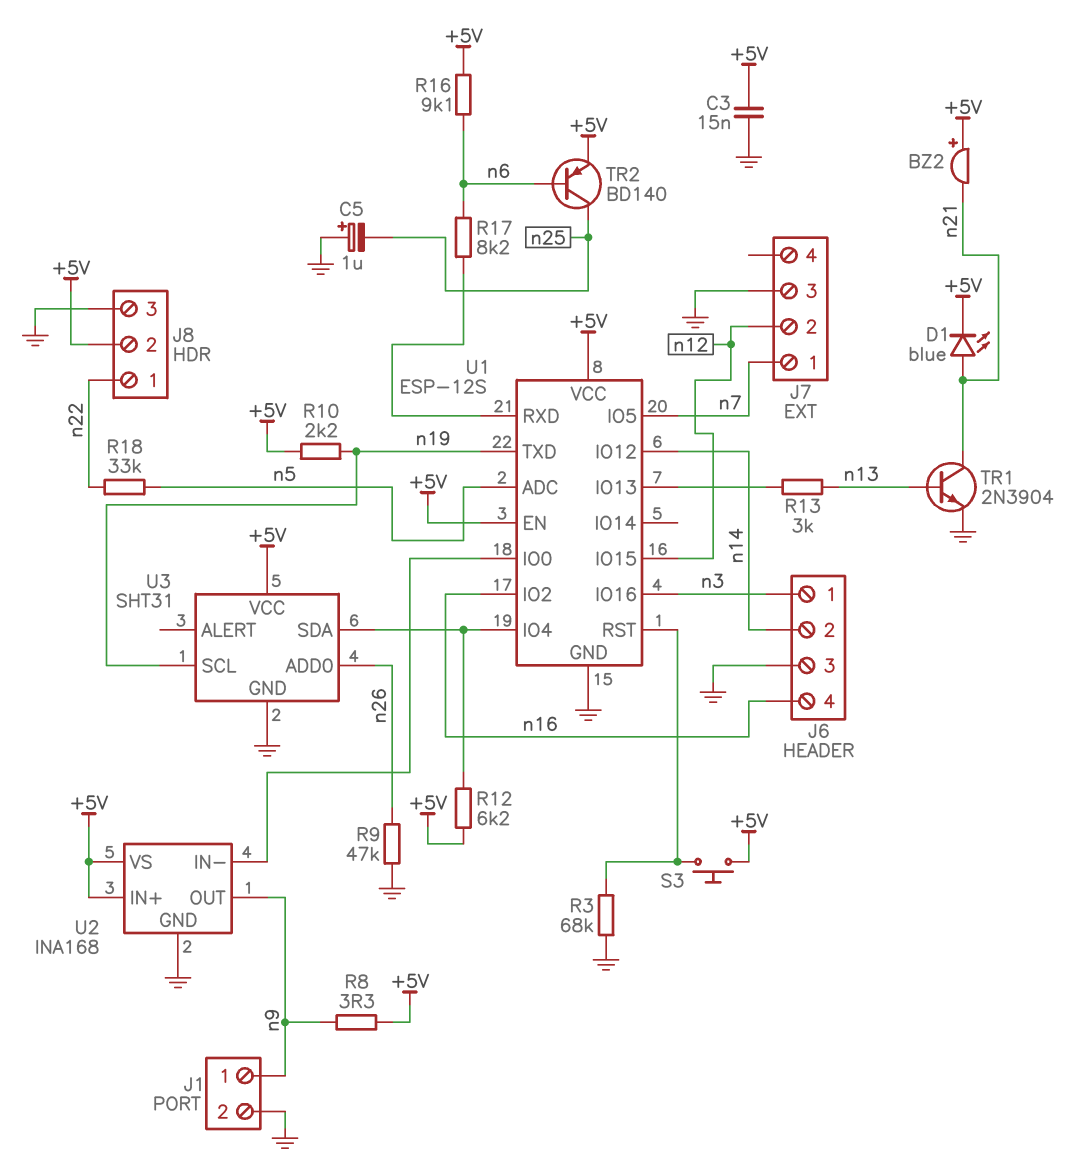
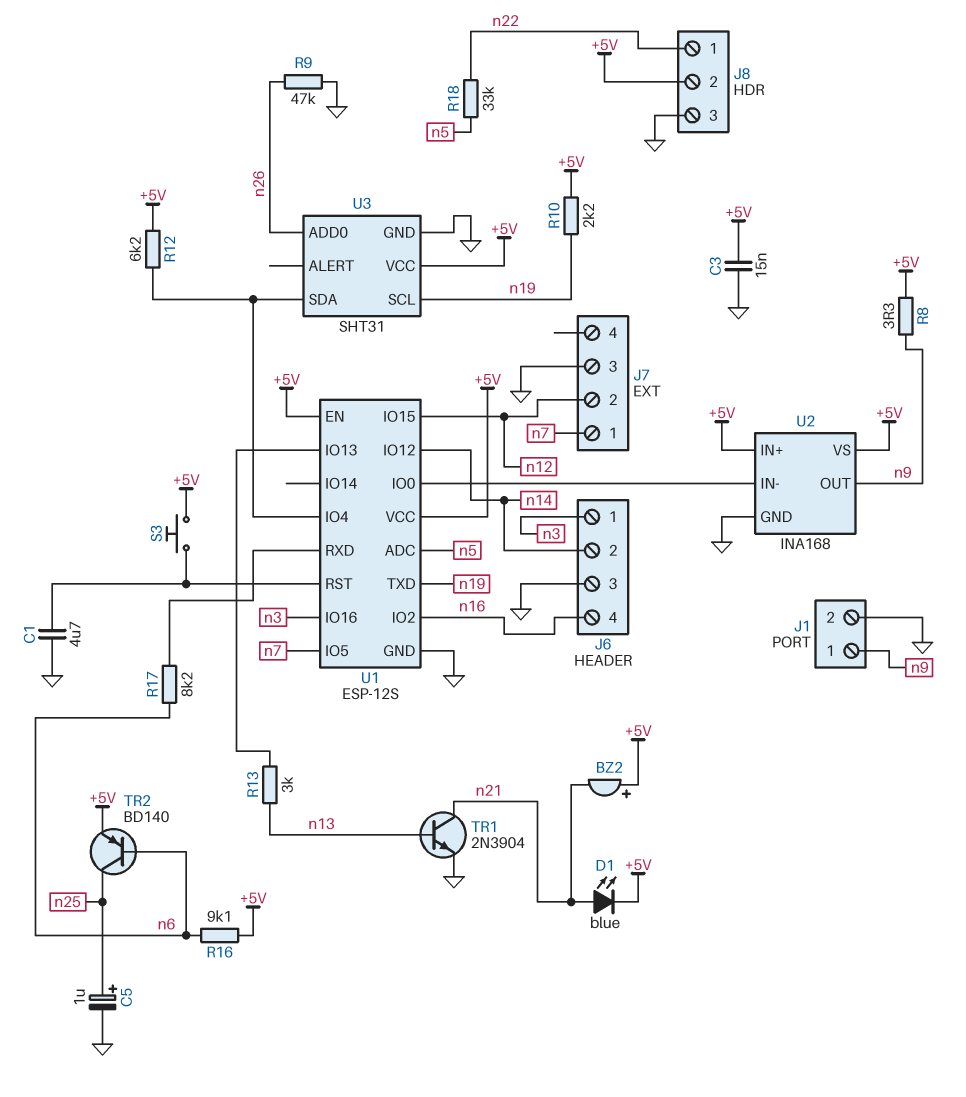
C1: none -> 4.7uF (GND, U1/RST)
C5: 1uF (plus GND, minus n25) -> 1uF (plus n25, minus GND)
R3: 68k (GND, U1/RST) -> none

